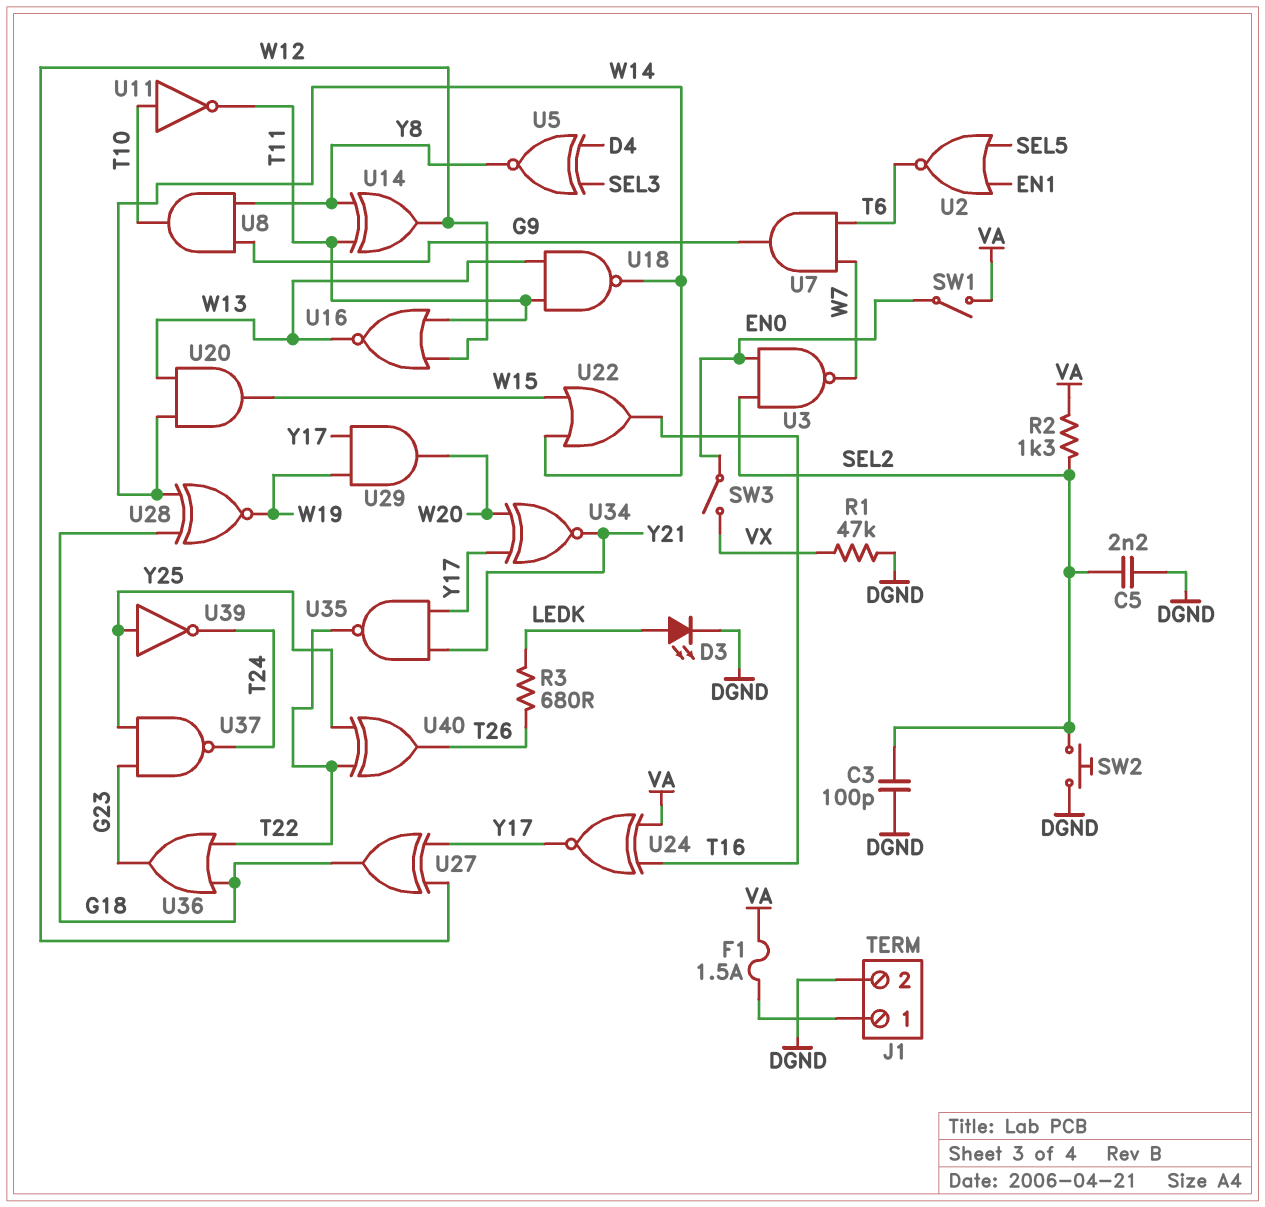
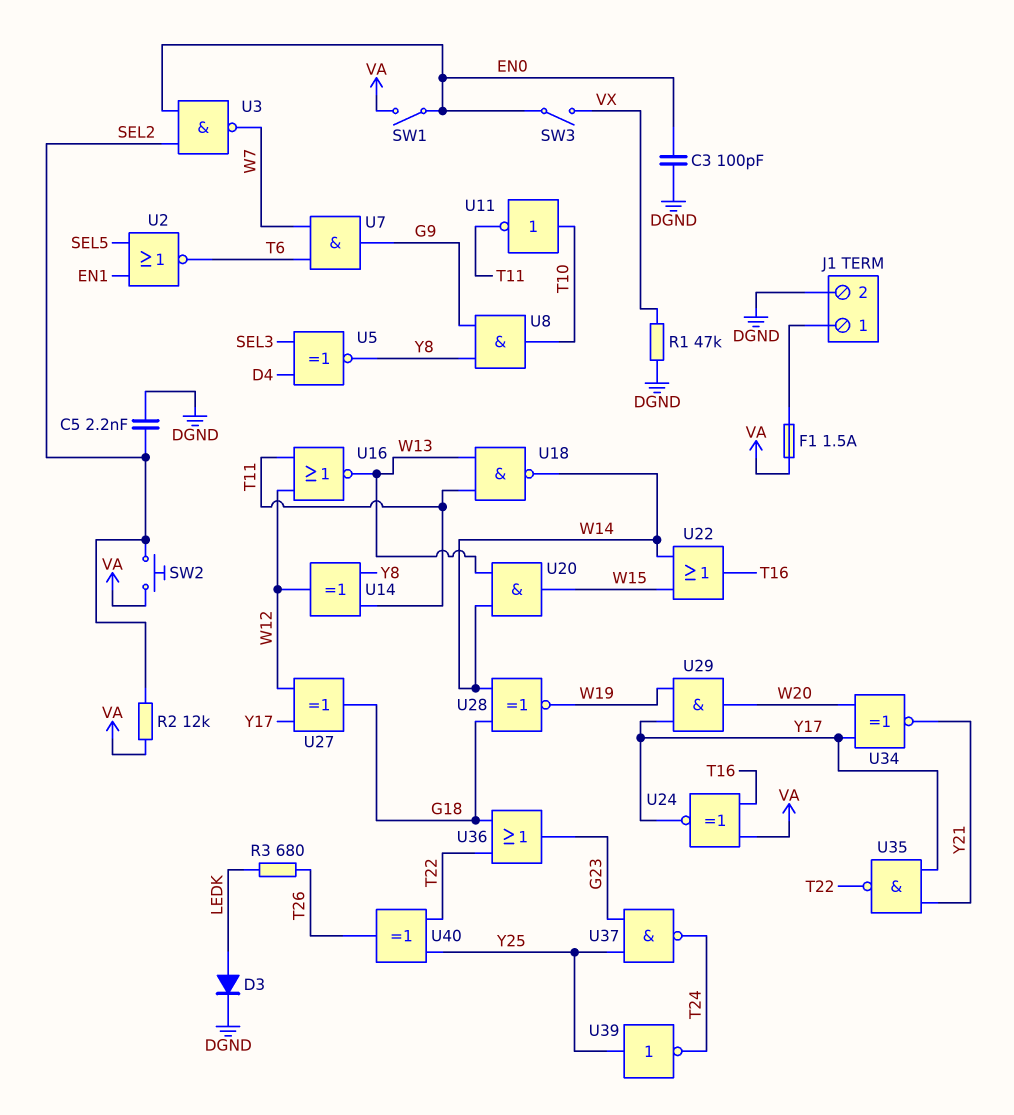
C3: 100pF (DGND, SEL2) -> 100pF (DGND, EN0)
D3: LED (A LEDK, K DGND) -> diode (A LEDK, K DGND)
R2: 1.3k (SEL2, VA) -> 12k (SEL2, VA)
SW2: button (DGND, SEL2) -> button (SEL2, VA)

